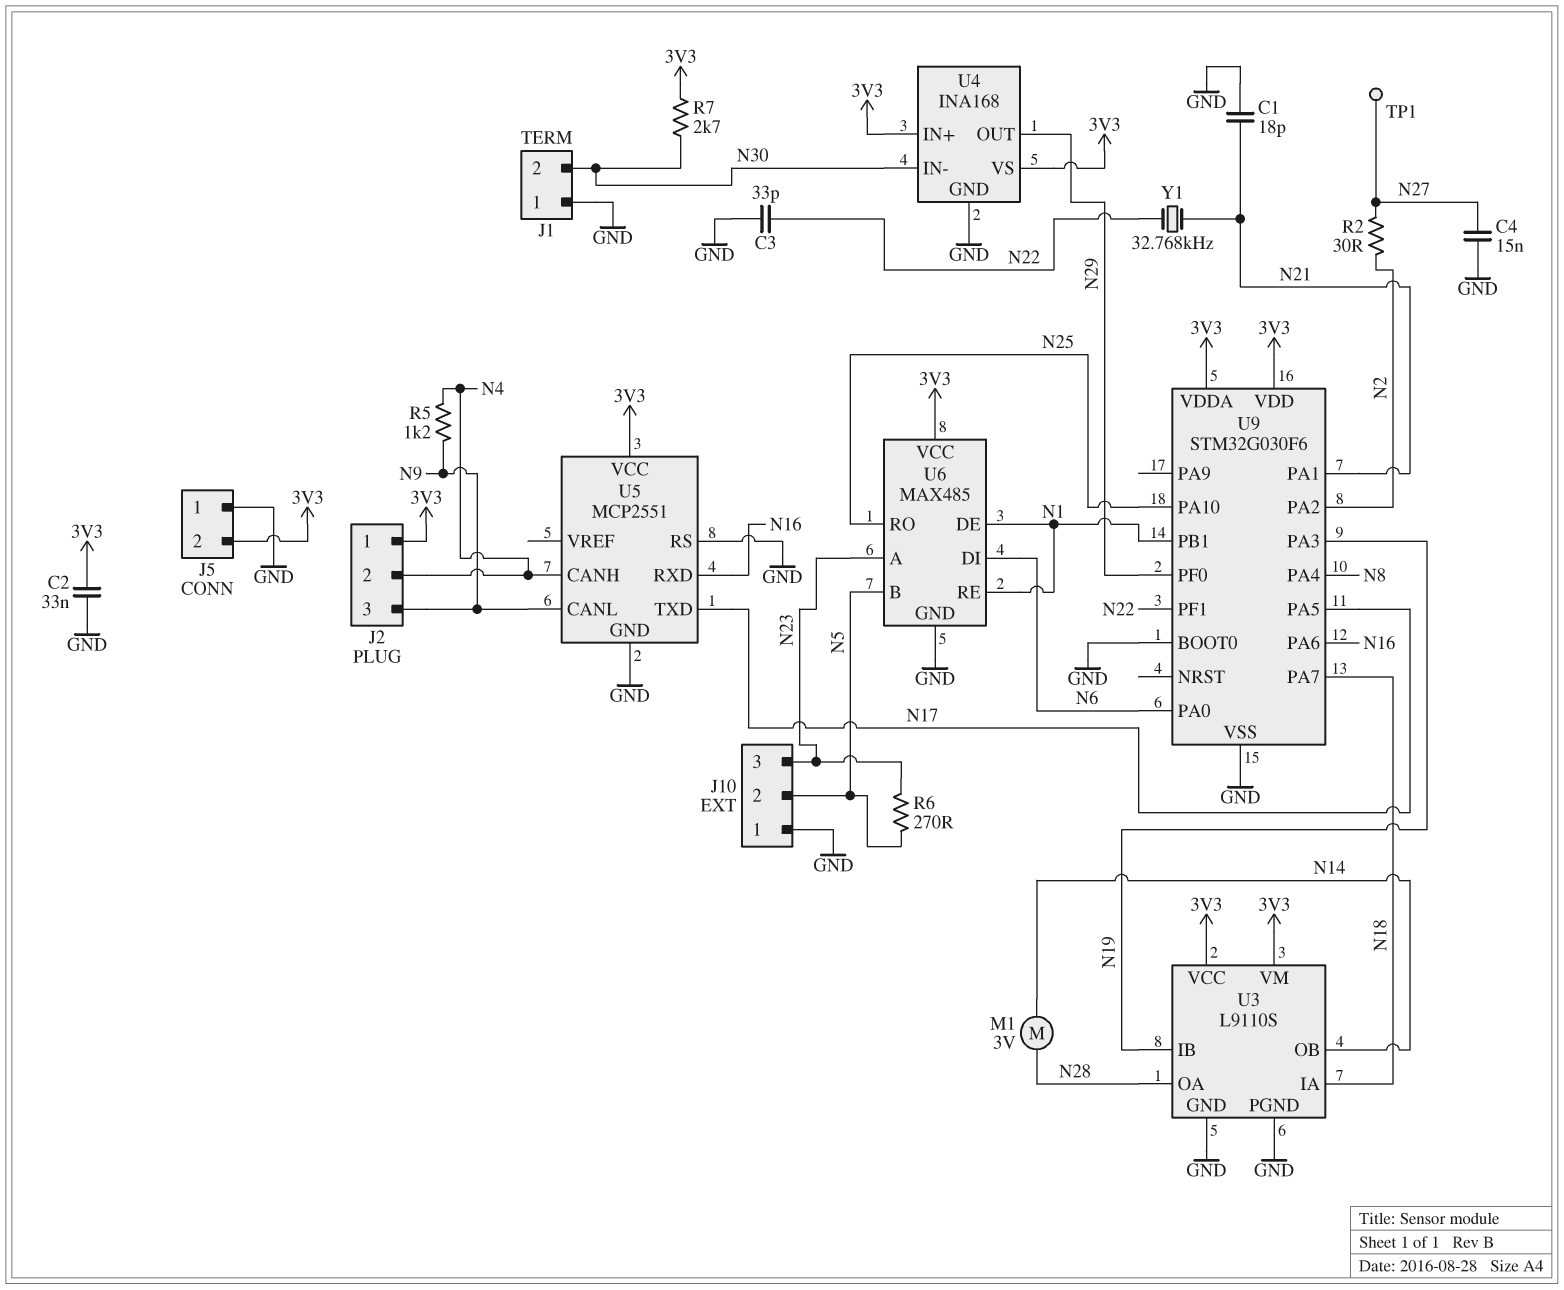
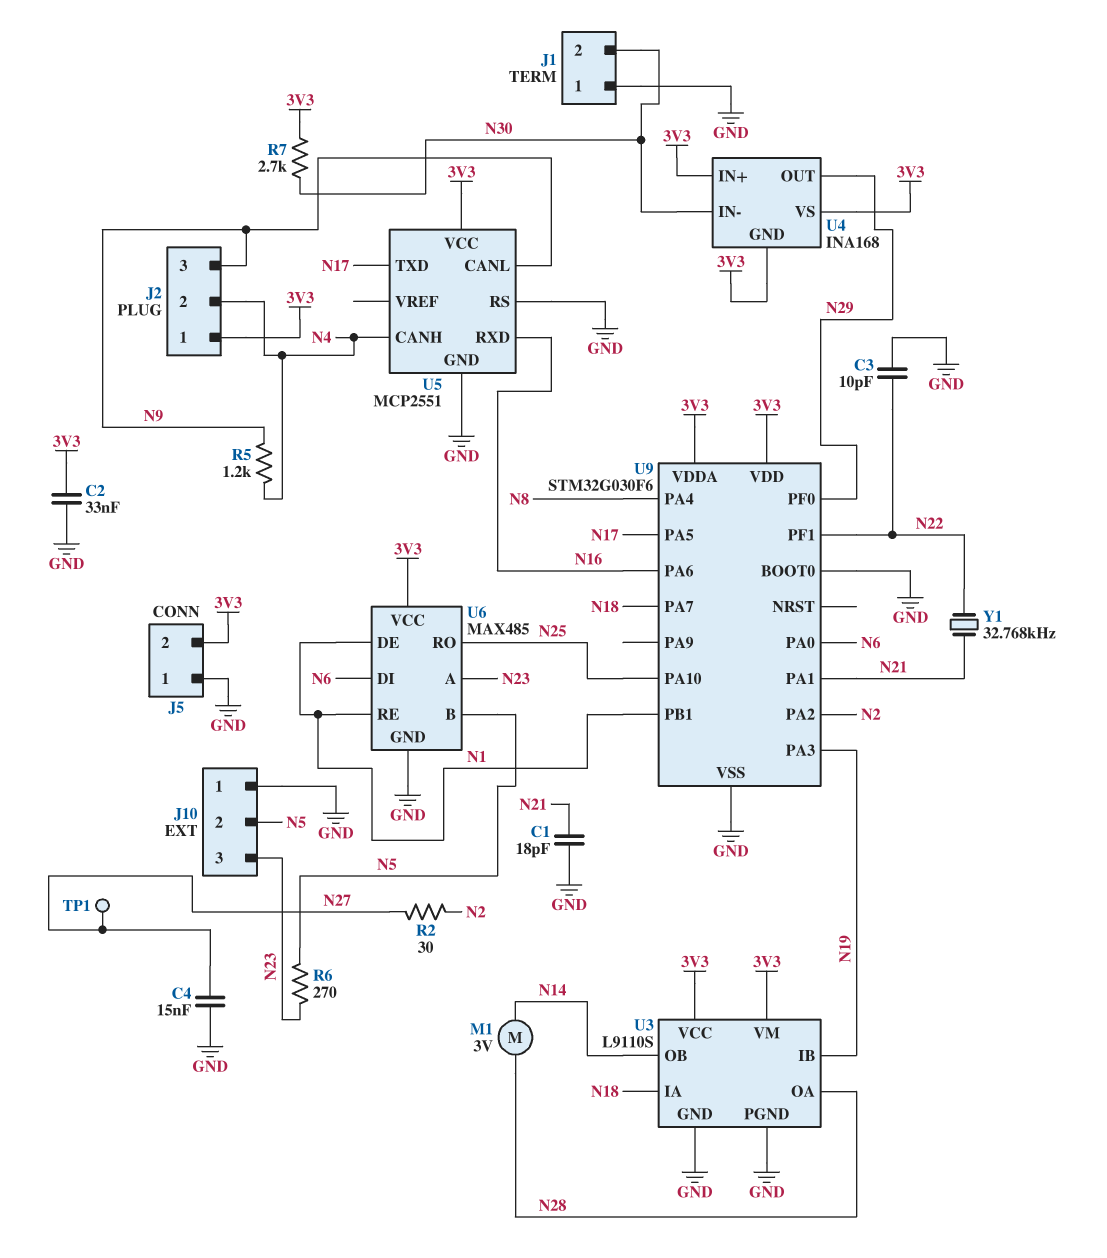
C3: 33pF (GND, N22) -> 10pF (GND, N22)
U4 pin GND: GND -> 3V3

